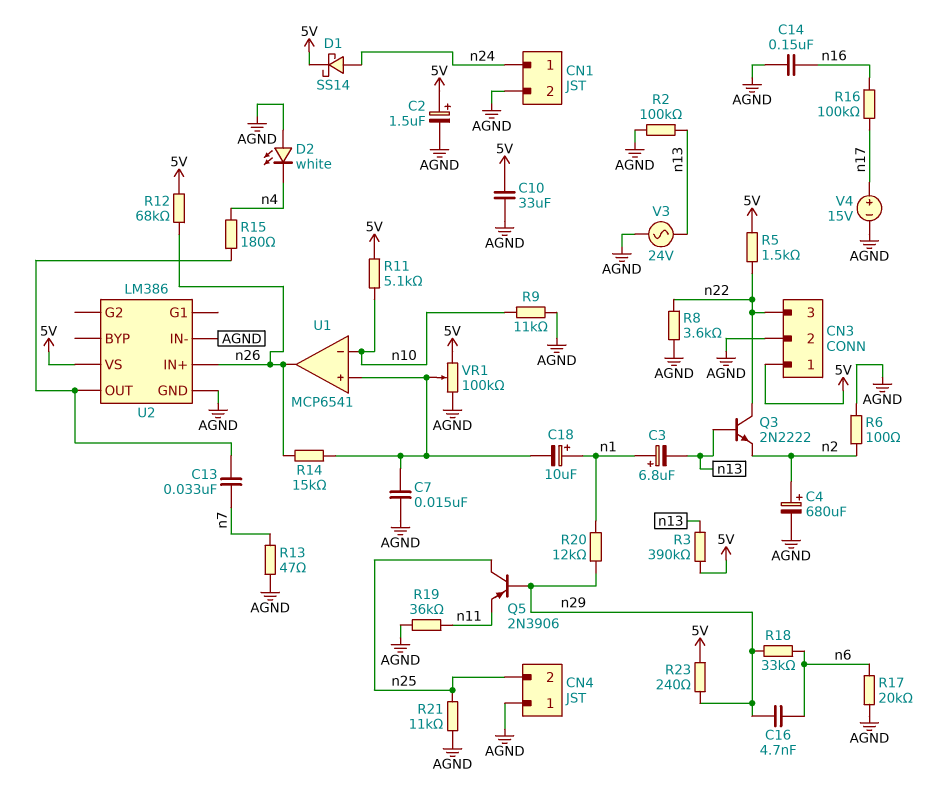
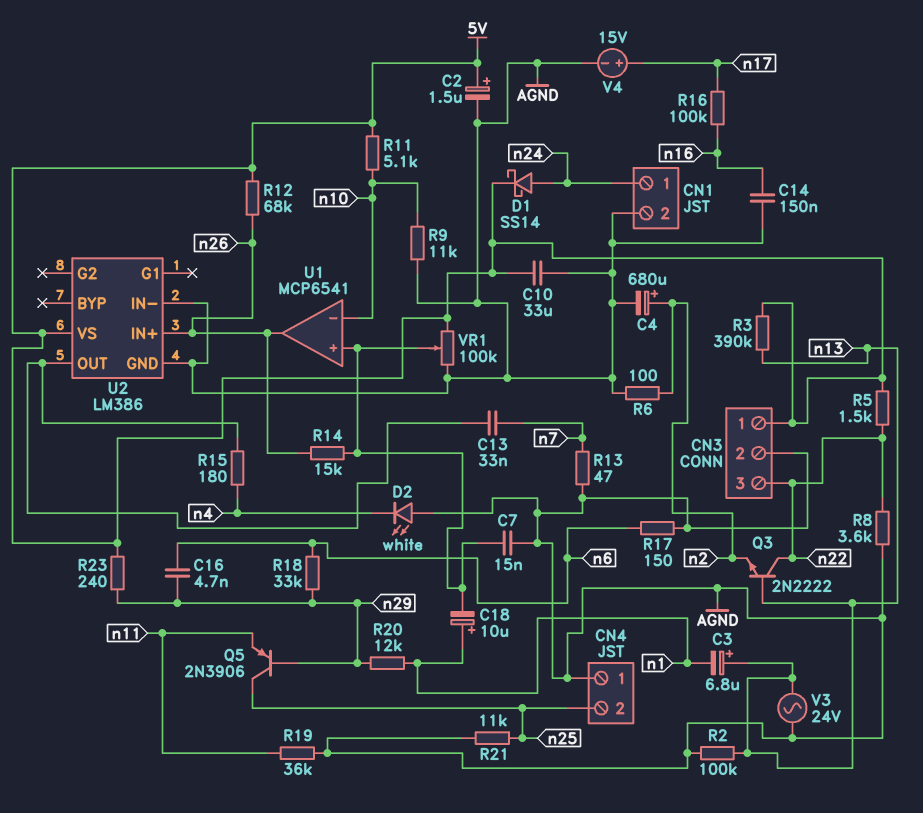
C3: 6.8uF (plus n1, minus n13) -> 6.8uF (plus n13, minus n1)
R17: 20k (AGND, n6) -> 150 (AGND, n6)

